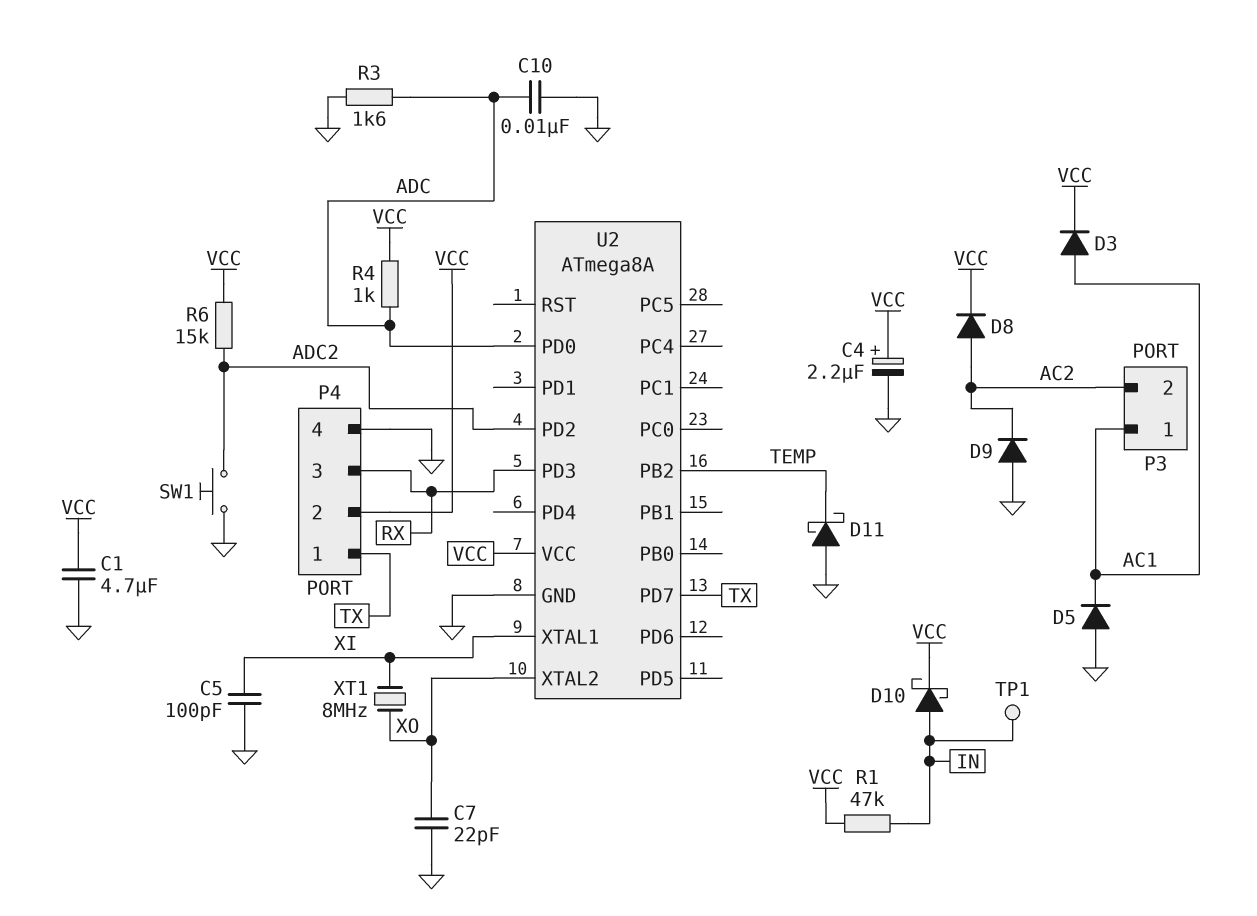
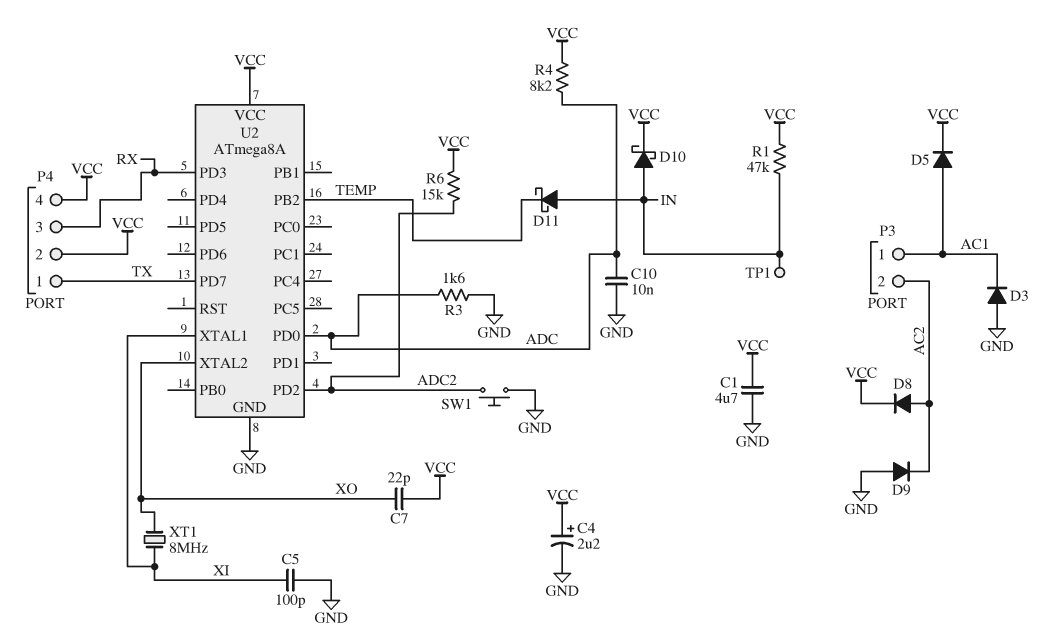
C7: 22pF (GND, XO) -> 22pF (VCC, XO)
D3: diode (A AC1, K VCC) -> diode (A GND, K AC1)
D5: diode (A GND, K AC1) -> diode (A AC1, K VCC)
D11: schottky (A GND, K TEMP) -> schottky (A IN, K TEMP)
P4 pin 4: GND -> VCC
R4: 1k (ADC, VCC) -> 8.2k (ADC, VCC)

